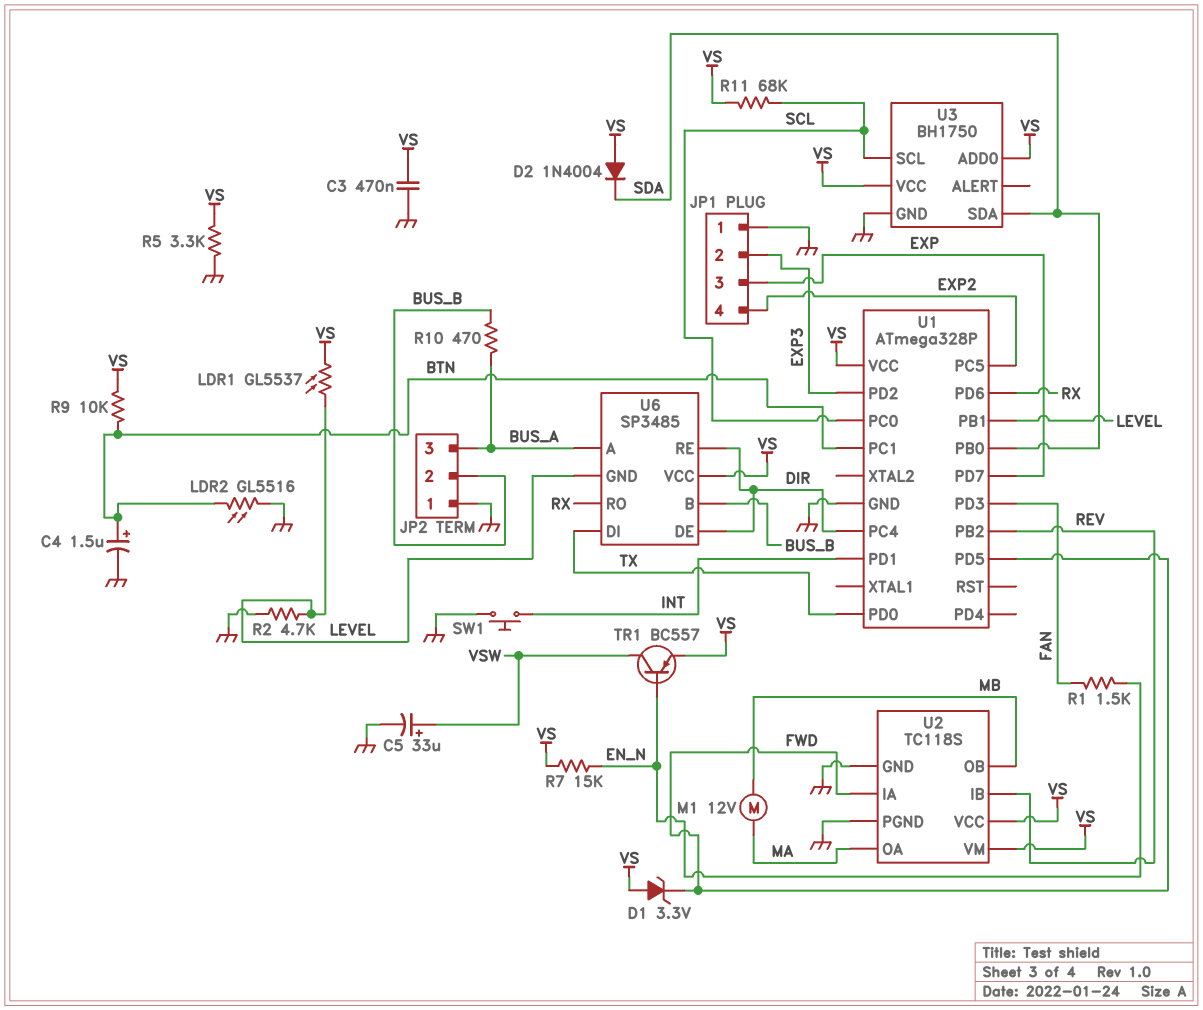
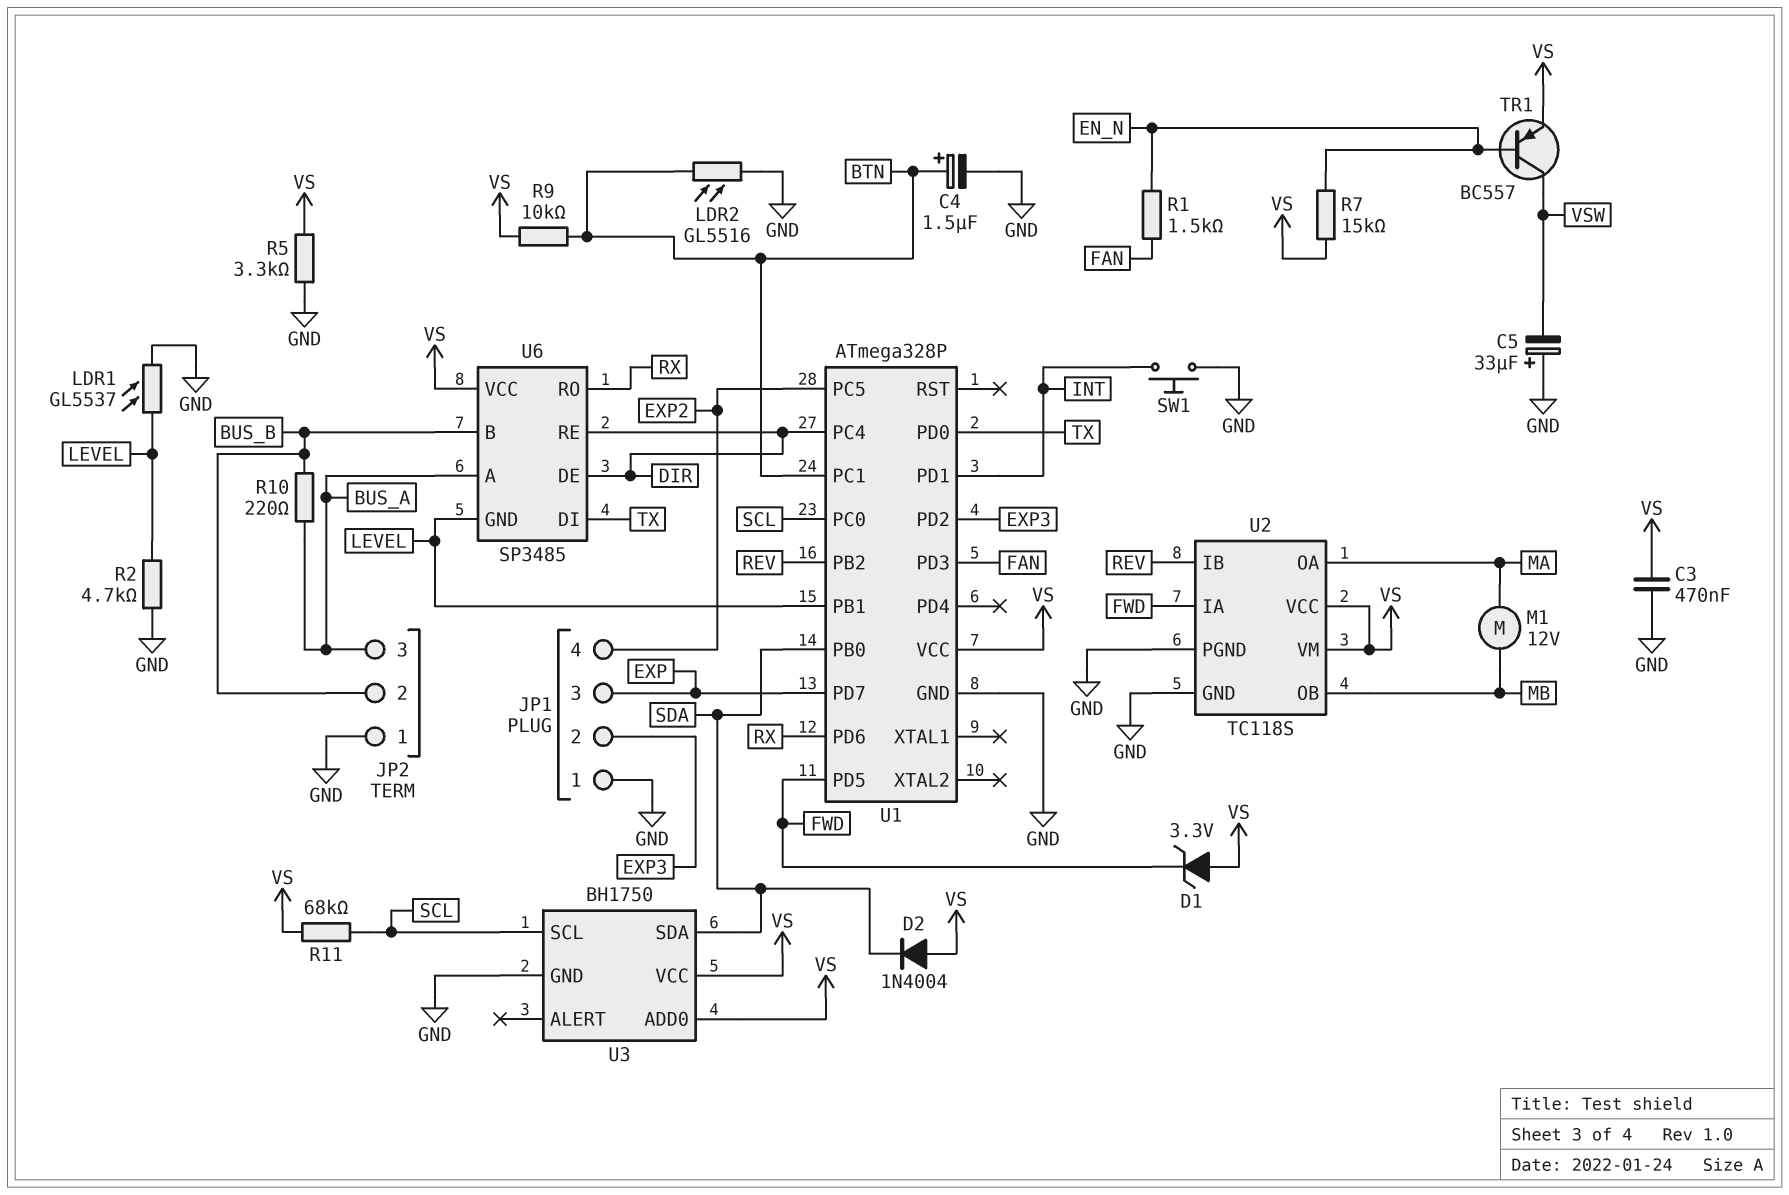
C5: 33uF (plus VSW, minus GND) -> 33uF (plus GND, minus VSW)
LDR1: GL5537 (LEVEL, VS) -> GL5537 (GND, LEVEL)
R10: 470 (BUS_A, BUS_B) -> 220 (BUS_A, BUS_B)

